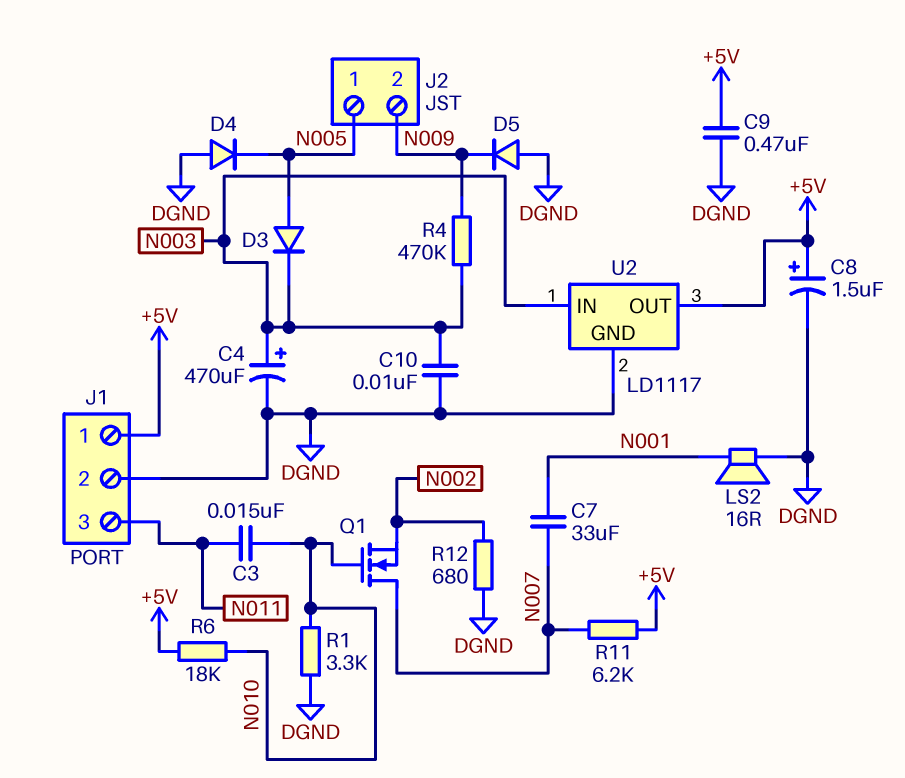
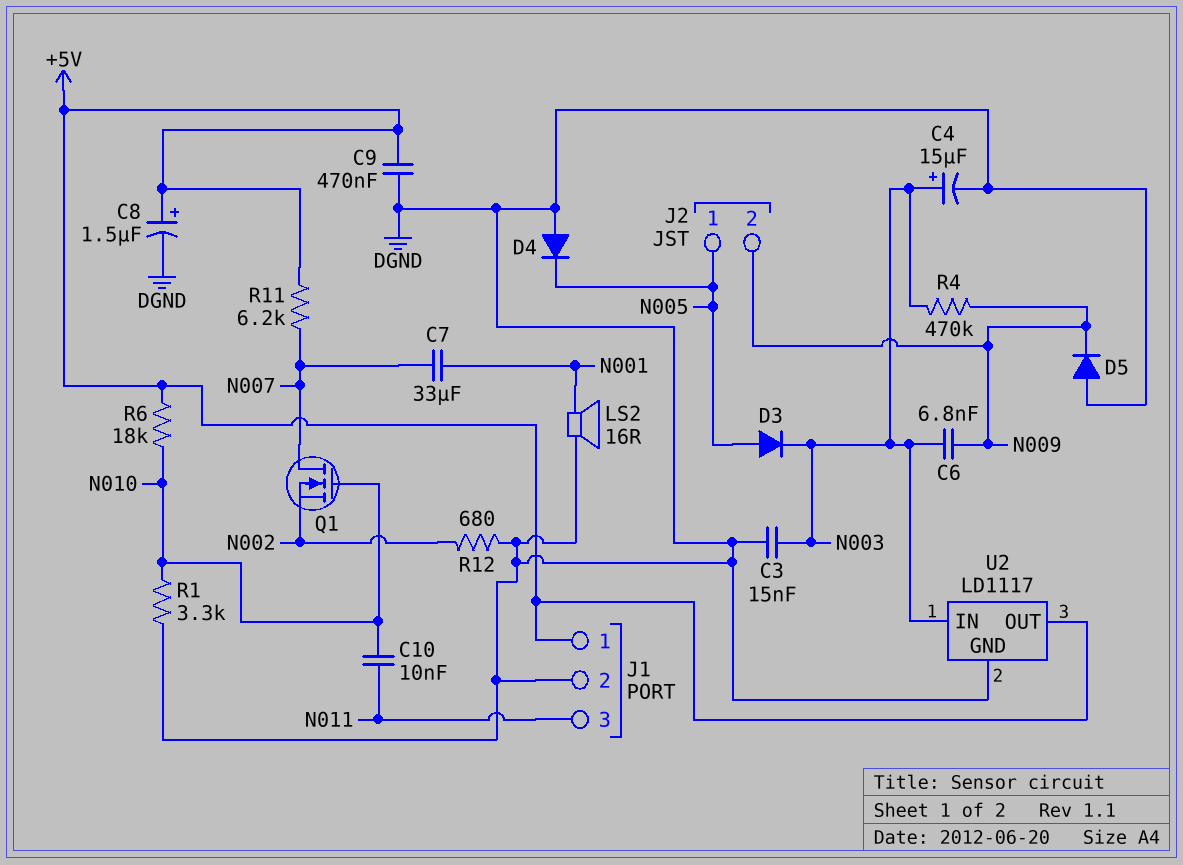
C3: 15nF (N010, N011) -> 15nF (DGND, N003)
C4: 470uF (plus N003, minus DGND) -> 15uF (plus N003, minus DGND)
C6: none -> 6.8nF (N003, N009)
C10: 10nF (DGND, N003) -> 10nF (N010, N011)

